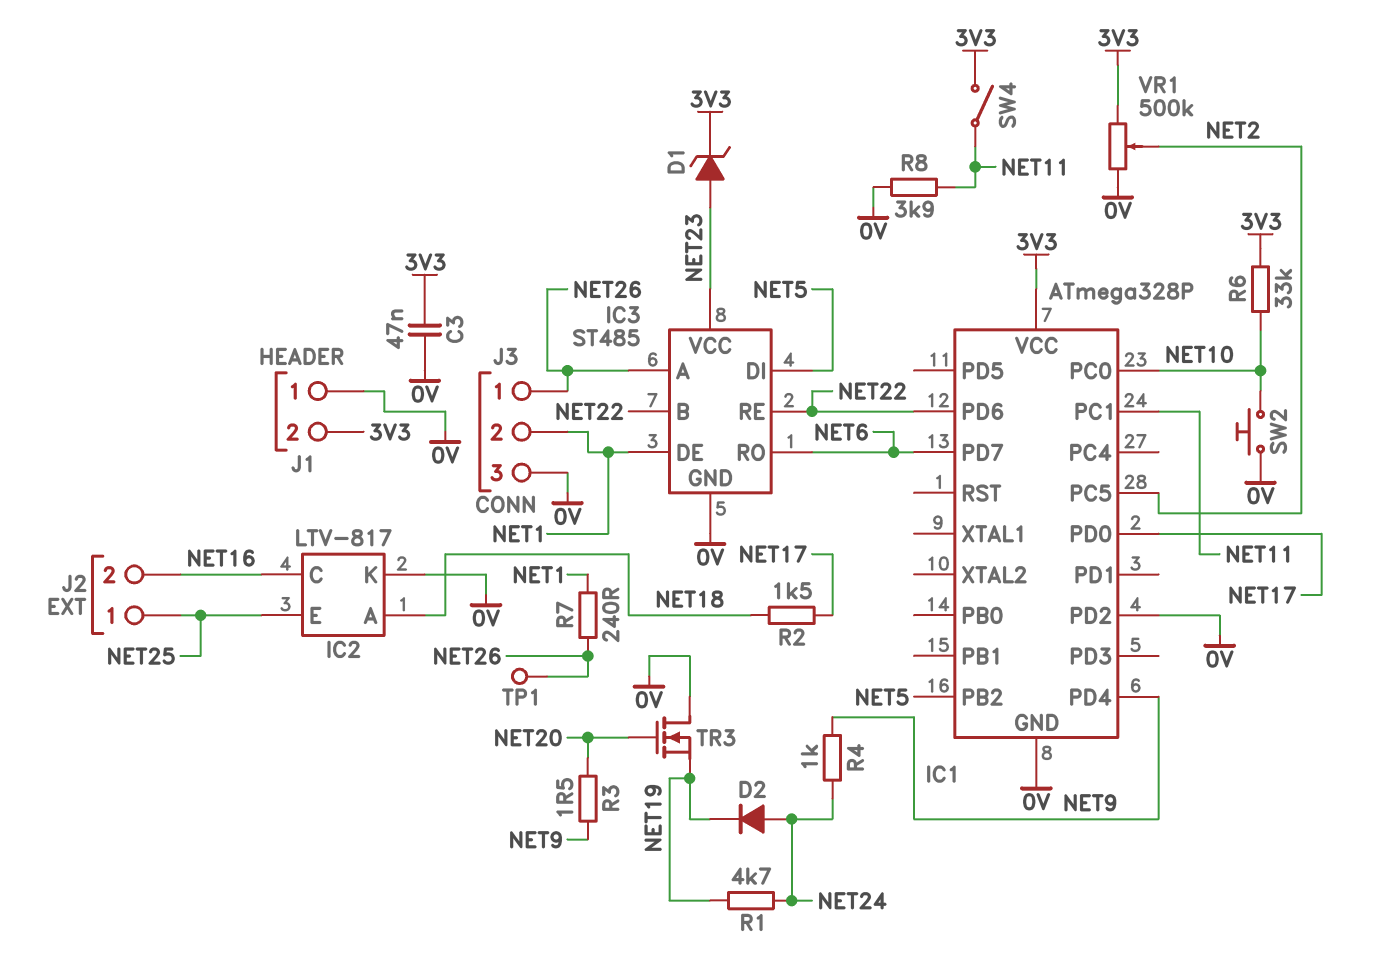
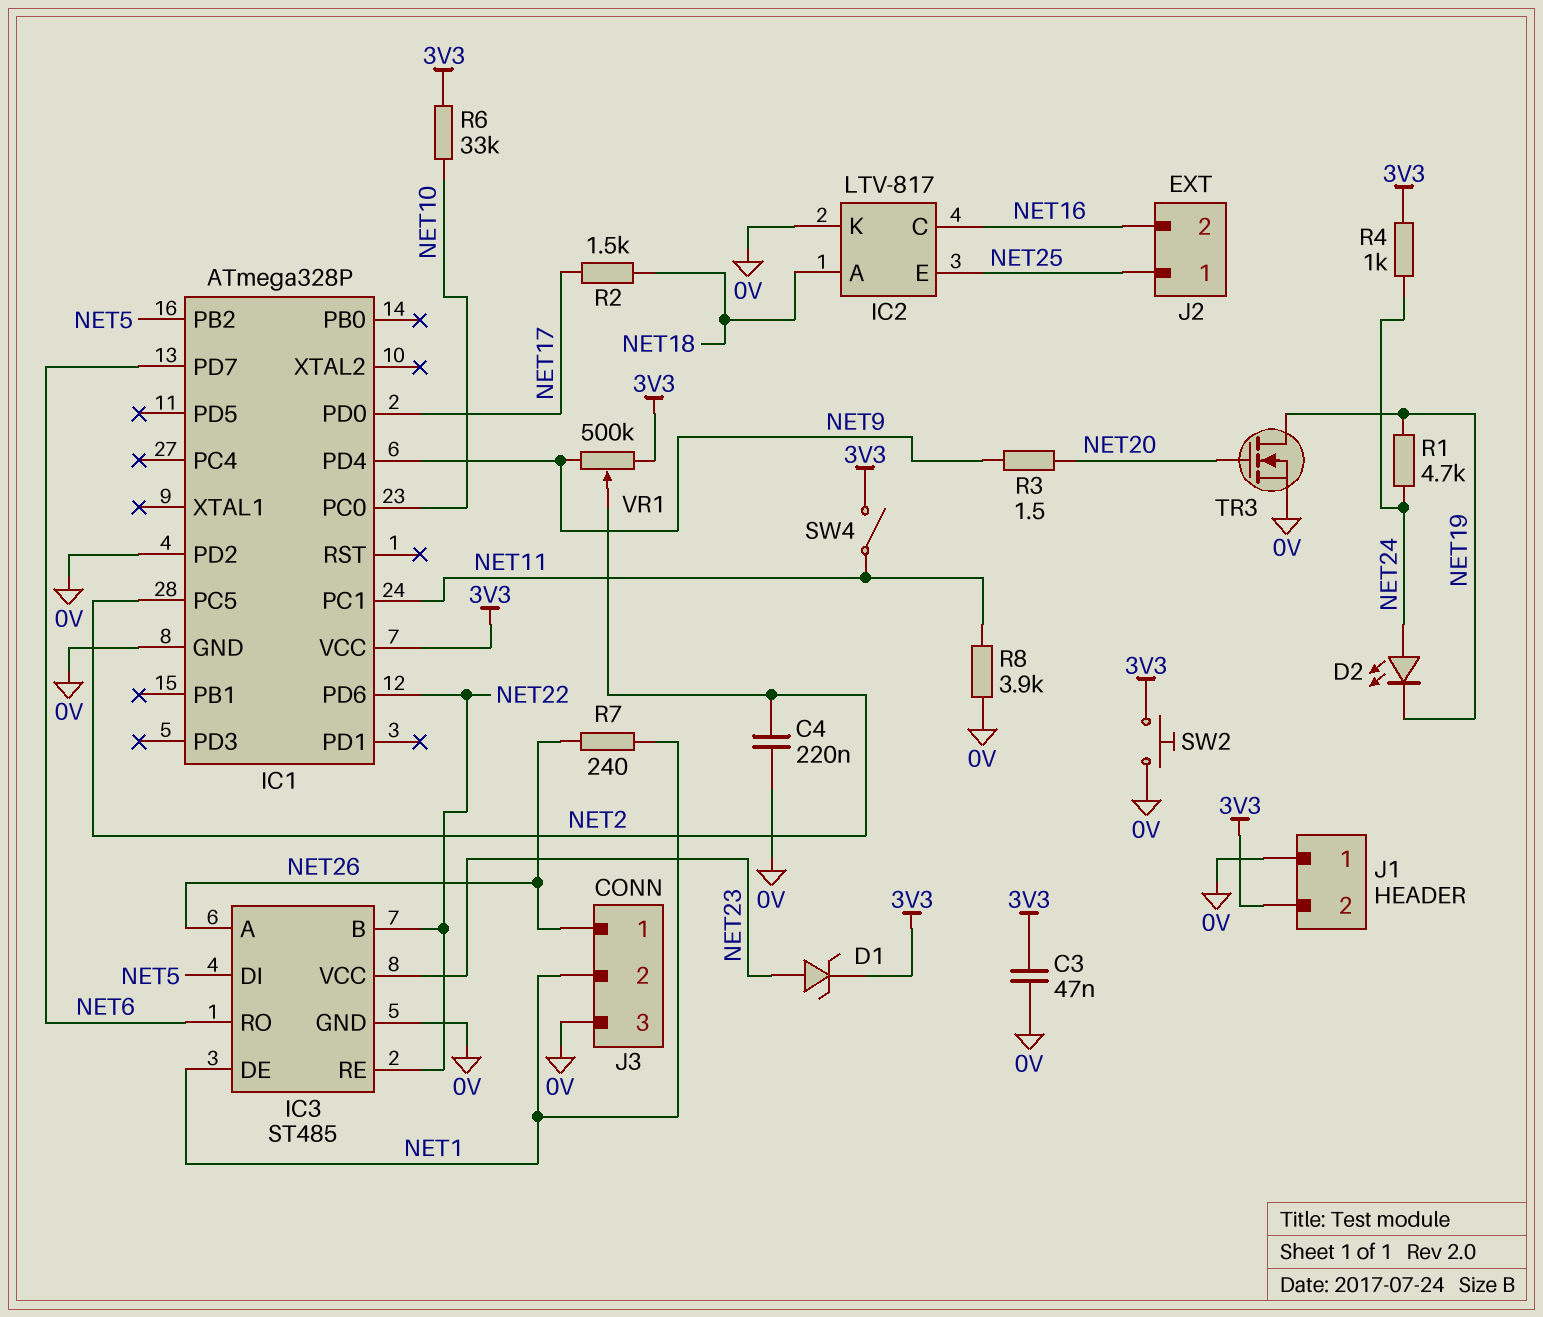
C4: none -> 220nF (0V, NET2)
D2: diode (A NET24, K NET19) -> LED (A NET24, K NET19)
R4: 1k (NET9, NET24) -> 1k (3V3, NET24)
SW2: button (0V, NET10) -> button (0V, 3V3)
TP1: test point (NET26) -> none
TR3: NMOS (G NET20, D 0V, S NET19) -> NMOS (G NET20, D NET19, S 0V)
VR1: 500k (0V, 3V3, wiper NET2) -> 500k (3V3, NET9, wiper NET2)

